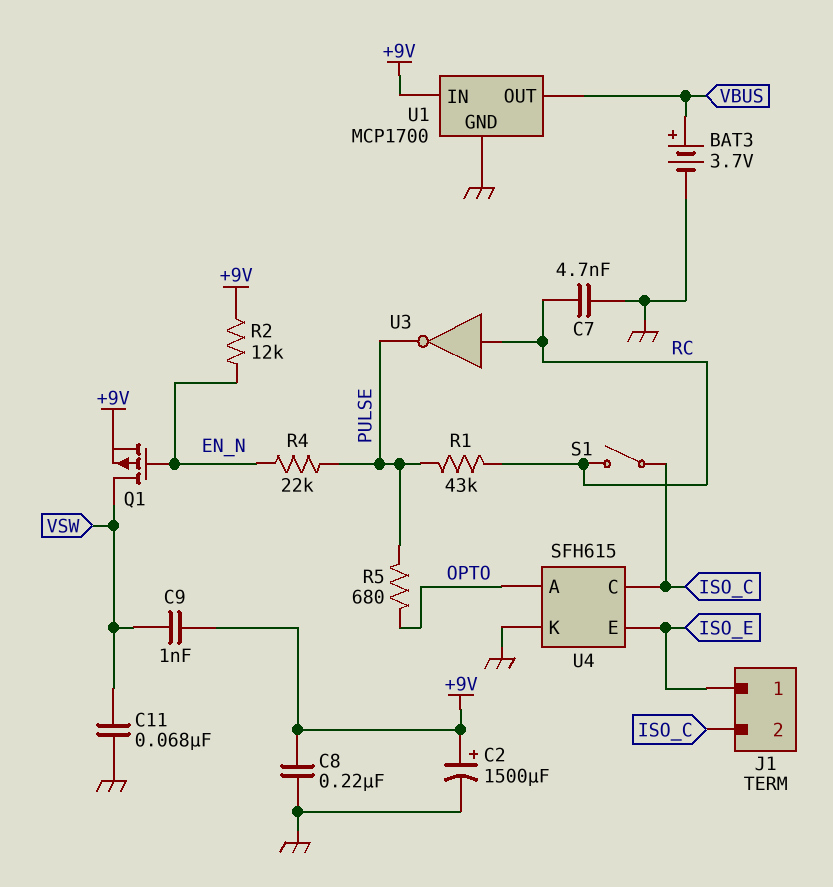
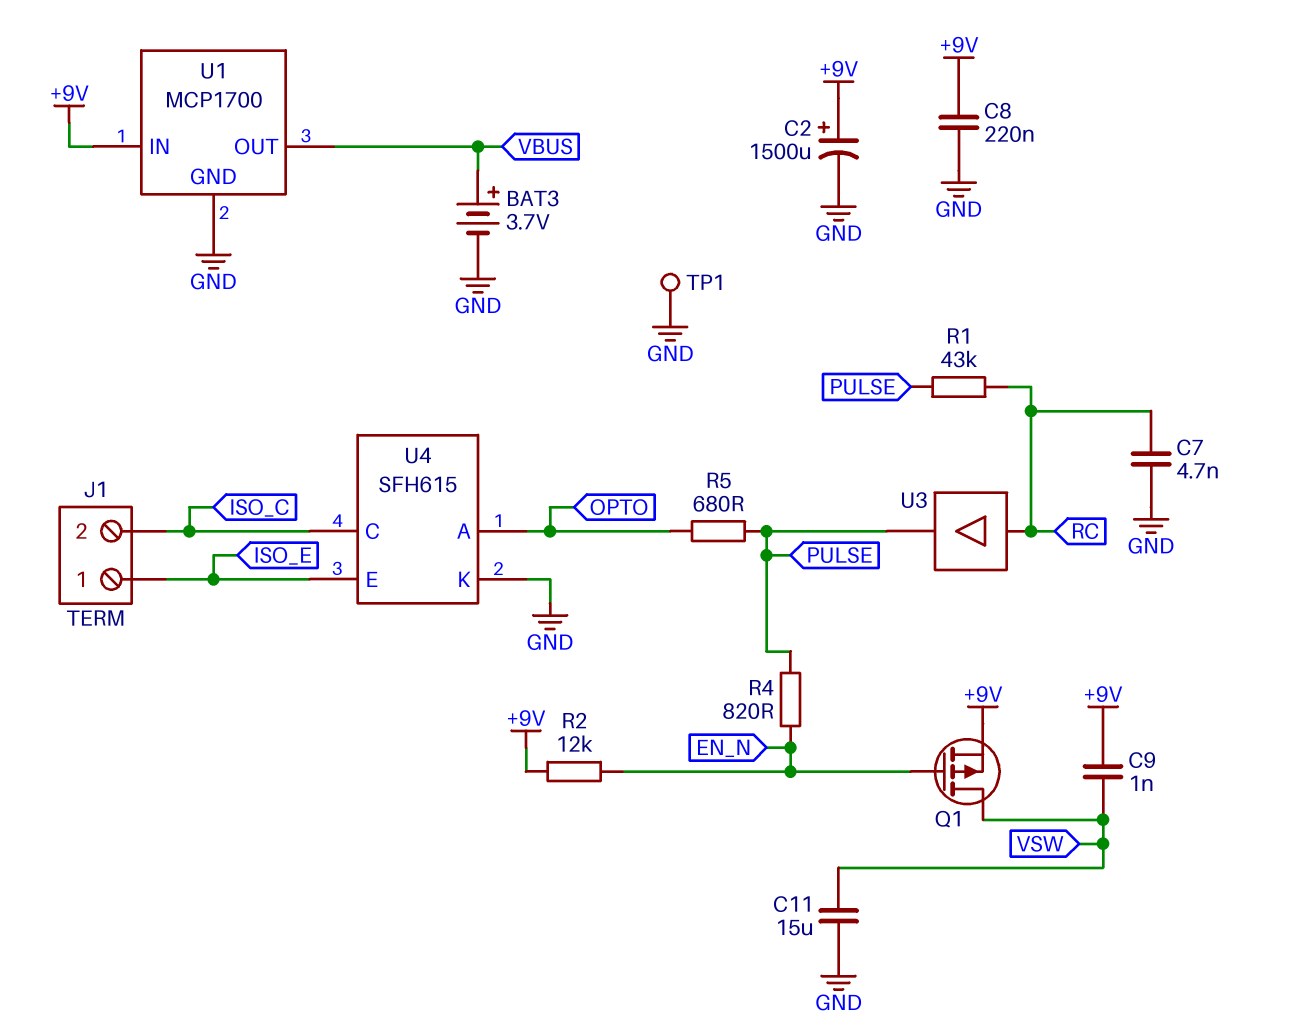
C11: 68nF (GND, VSW) -> 15uF (GND, VSW)
R4: 22k (EN_N, PULSE) -> 820 (EN_N, PULSE)
S1: switch (ISO_C, RC) -> none
TP1: none -> test point (GND)
U3: NOT (in RC, out PULSE) -> buffer (in RC, out PULSE)

